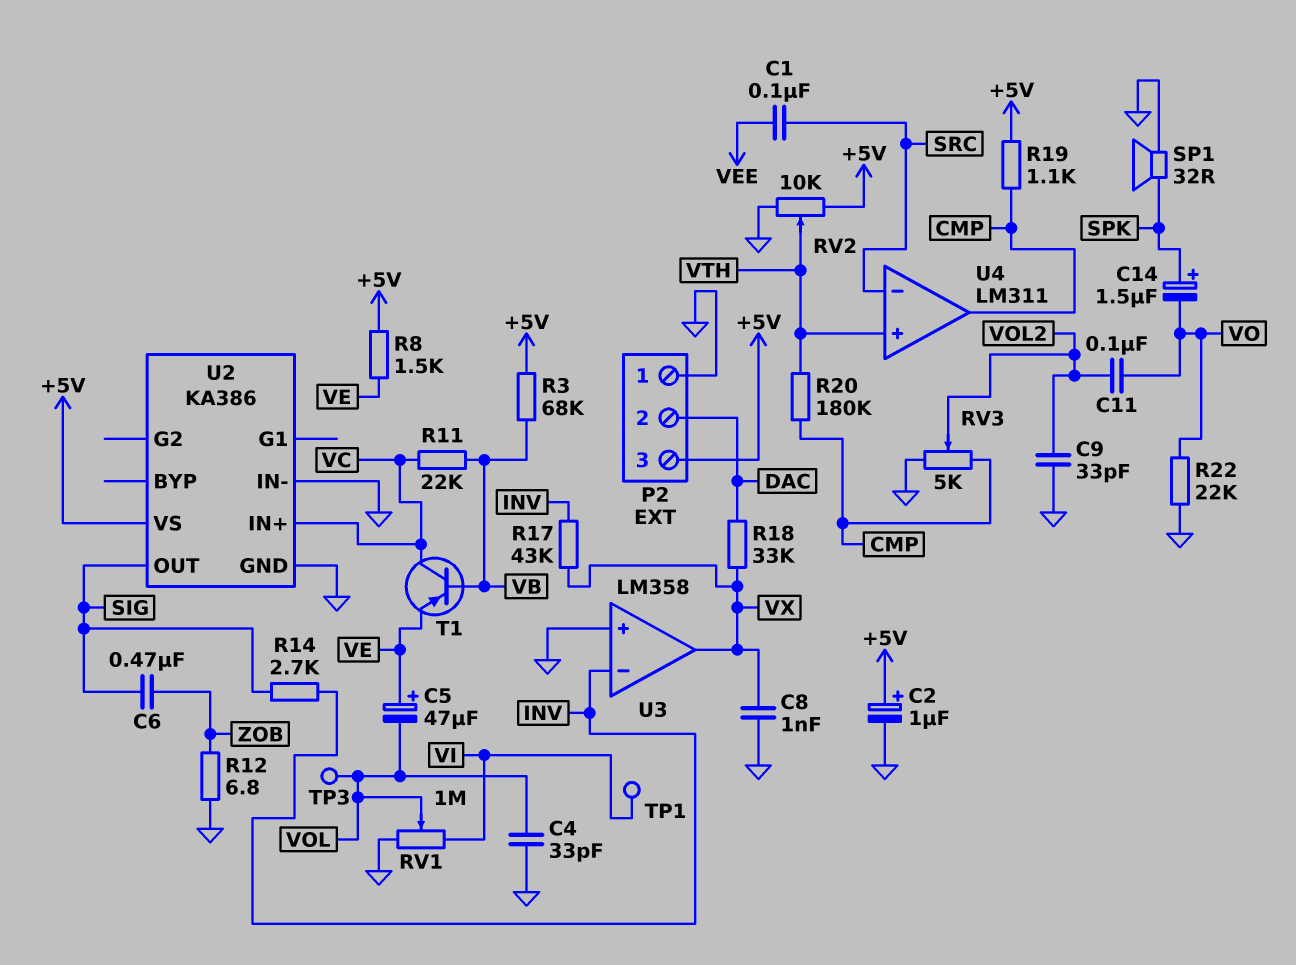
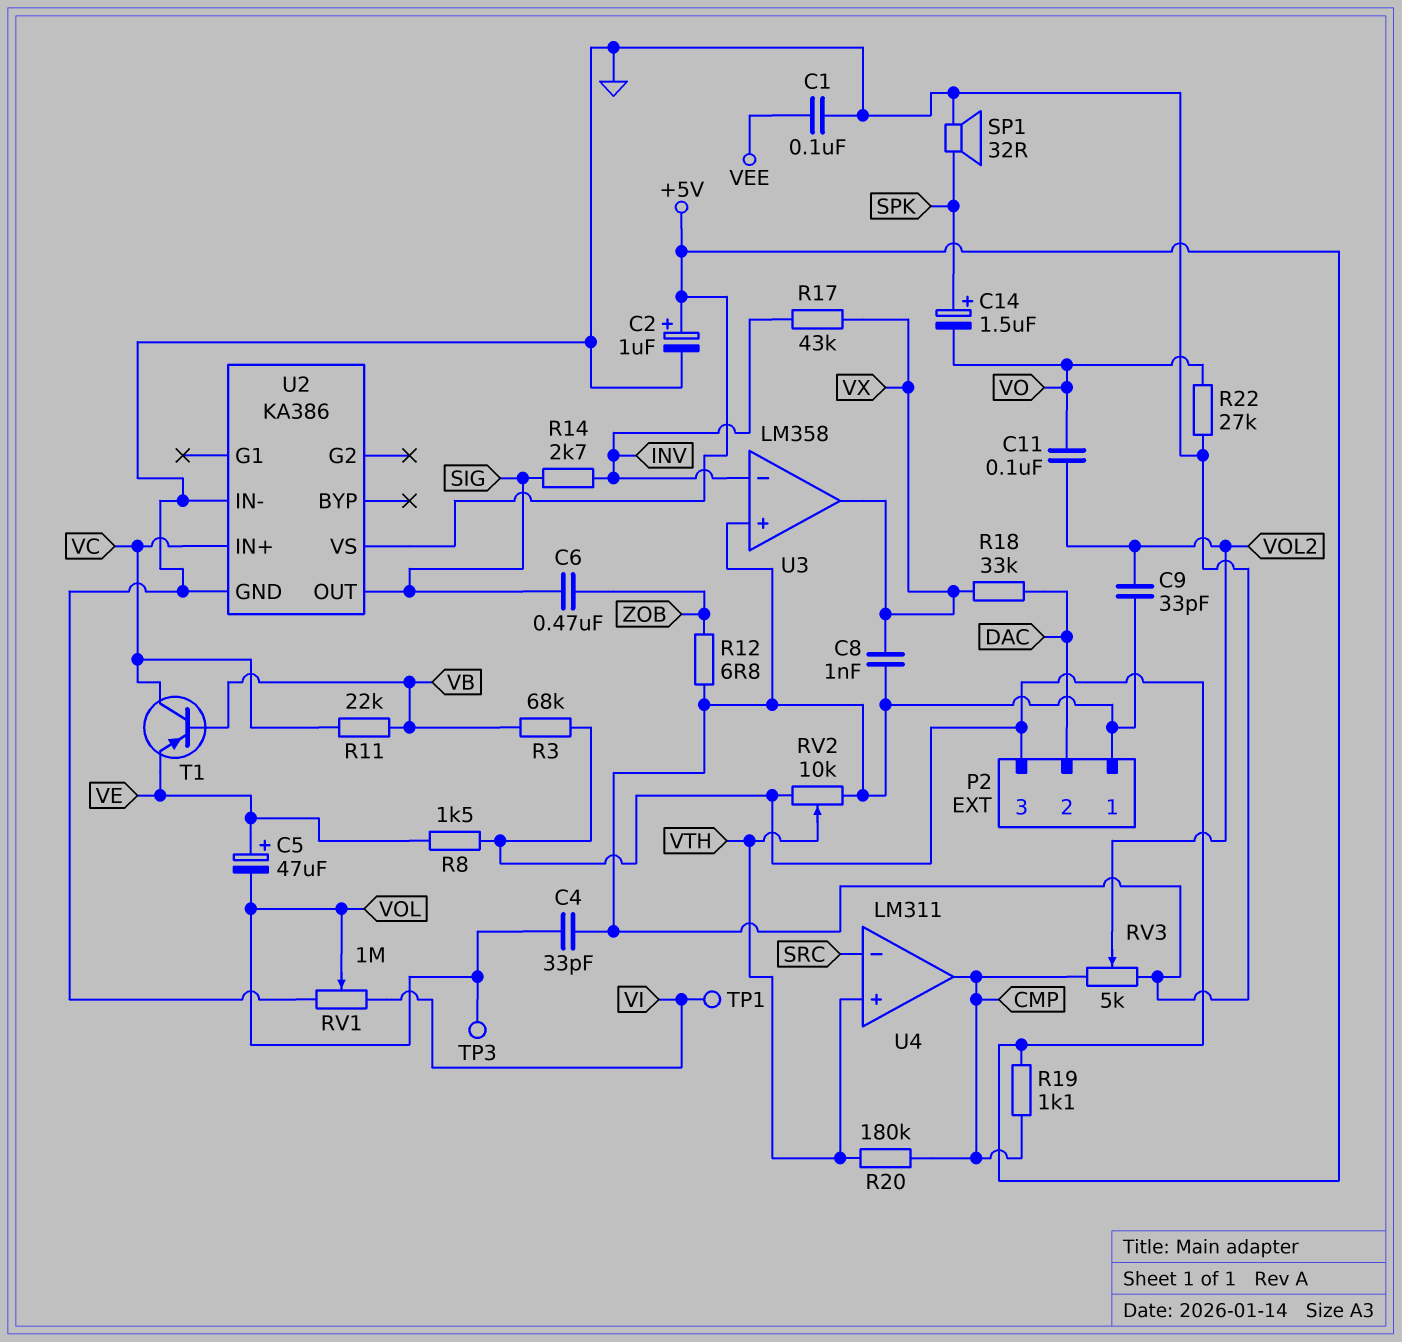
C1: 100nF (SRC, VEE) -> 100nF (GND, VEE)
R22: 22k (GND, VO) -> 27k (GND, VO)

